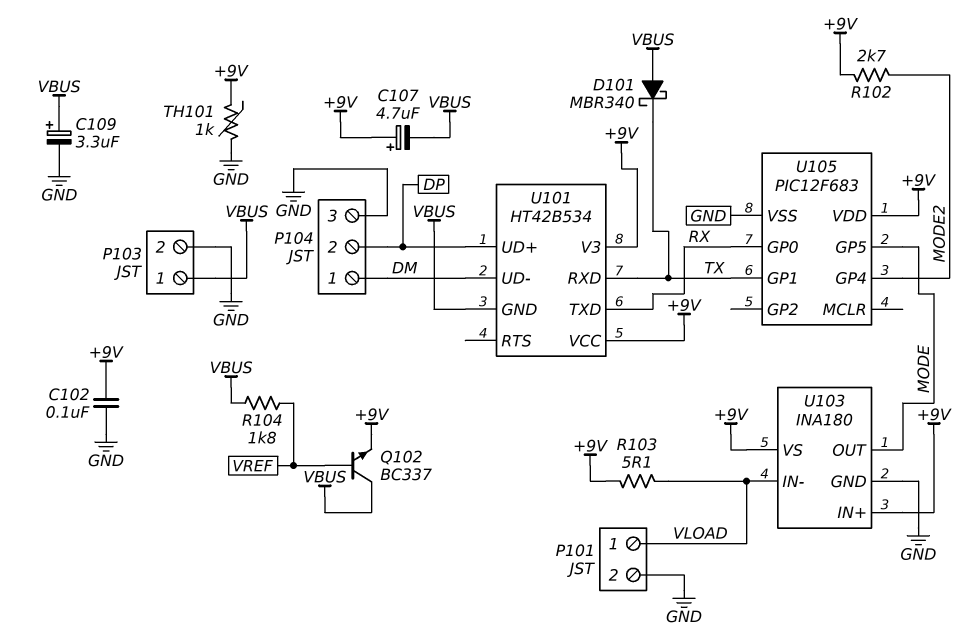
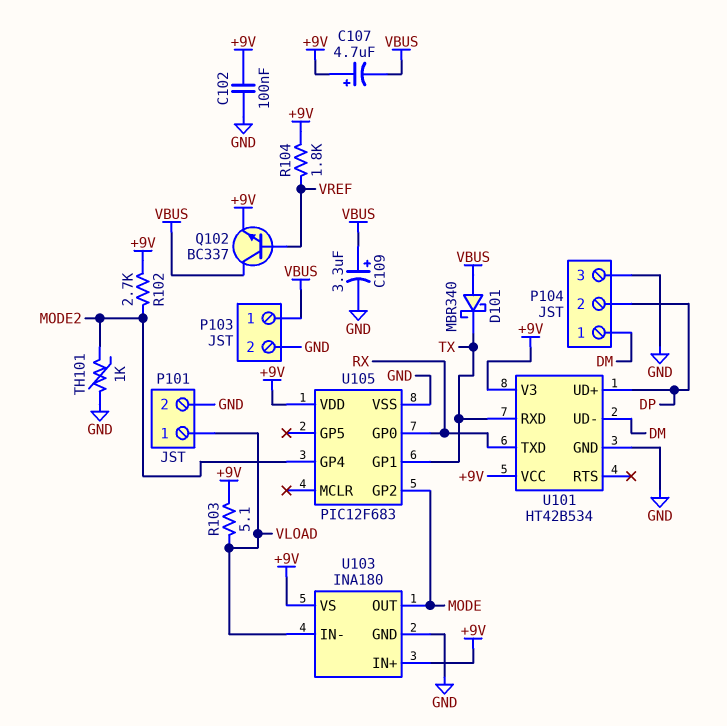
R104: 1.8k (VBUS, VREF) -> 1.8k (+9V, VREF)
TH101: 1k (+9V, GND) -> 1k (GND, MODE2)
U101 pin GND: VBUS -> GND
U105 pin GP2: none -> MODE
U105 pin GP5: MODE -> none

